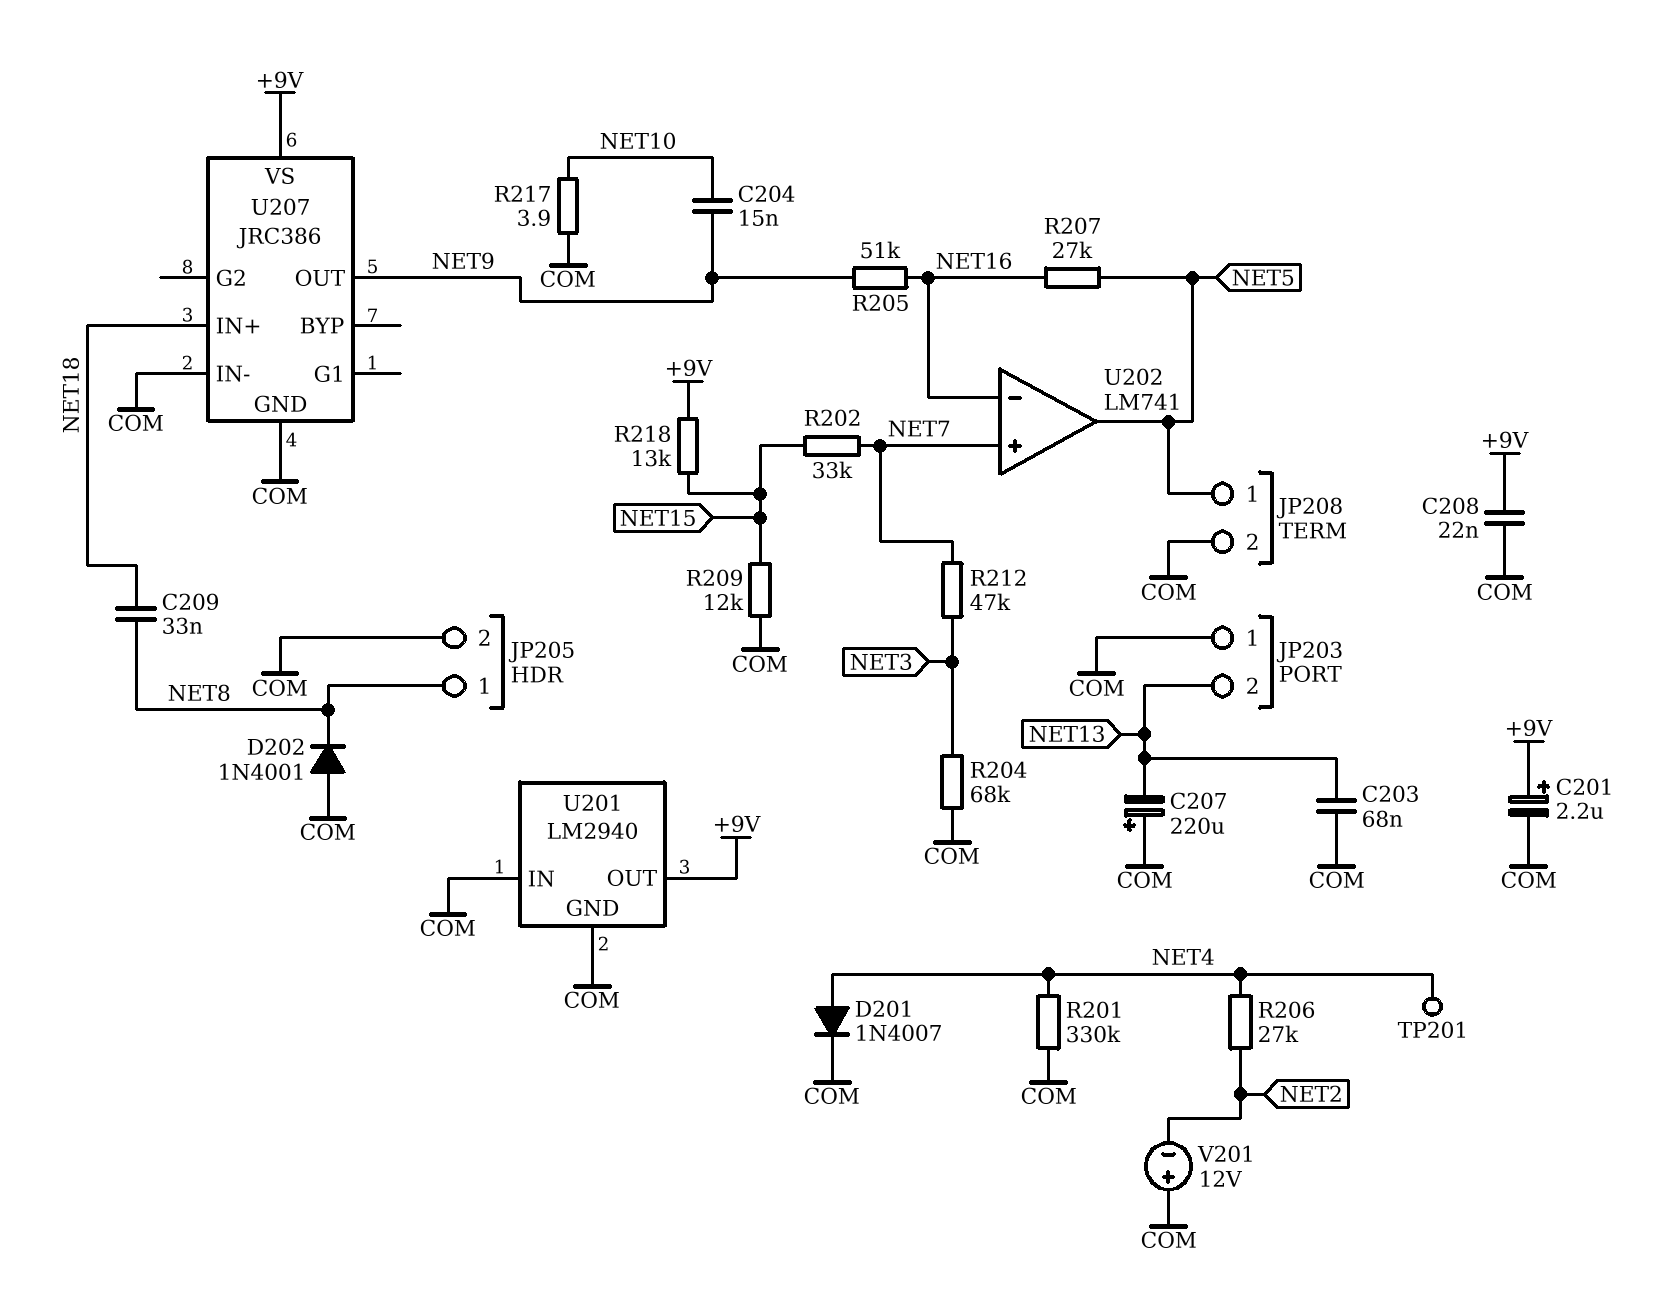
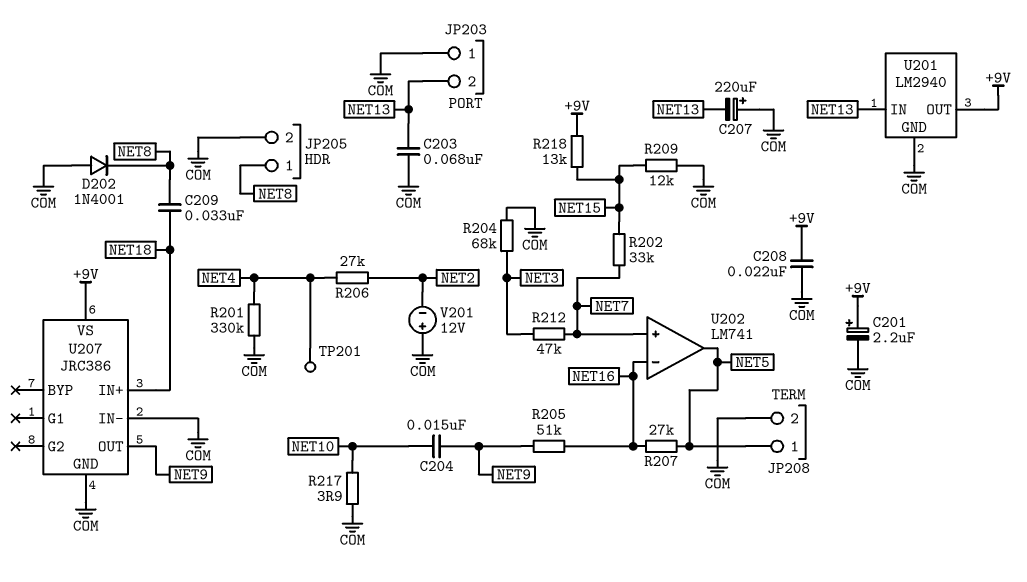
D201: diode 1N4007 (A NET4, K COM) -> none
U201 pin IN: COM -> NET13

